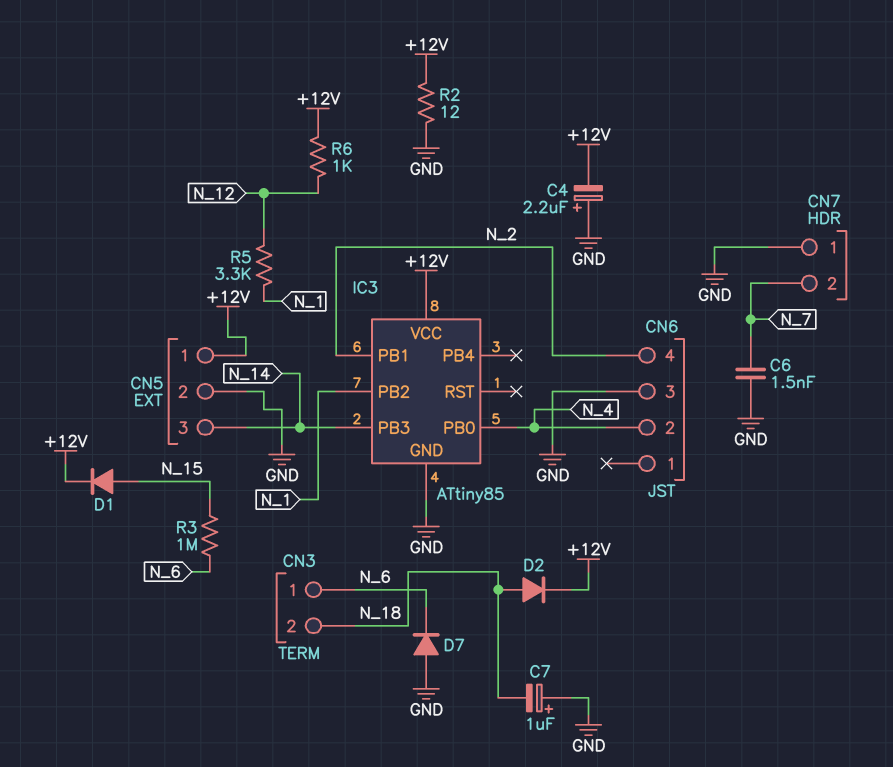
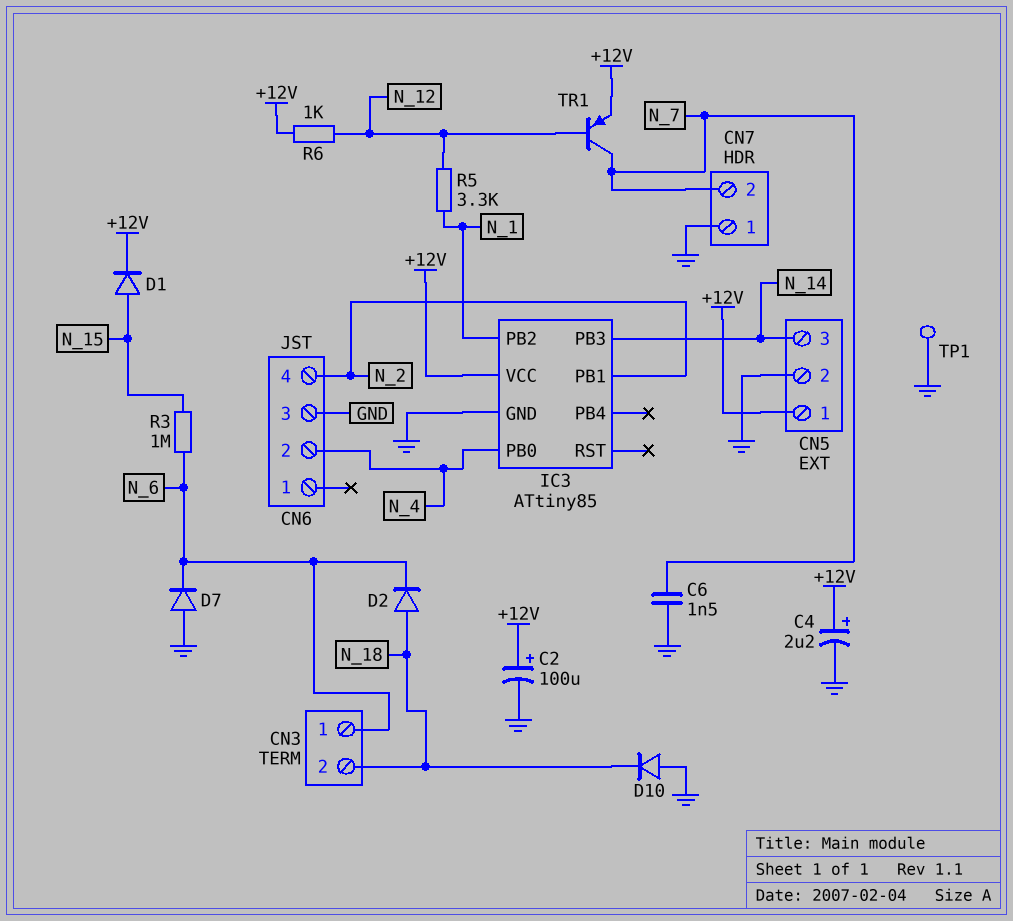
C2: none -> 100uF (plus +12V, minus GND)
C4: 2.2uF (plus GND, minus +12V) -> 2.2uF (plus +12V, minus GND)
C7: 1uF (plus GND, minus N_18) -> none
D2: diode (A N_18, K +12V) -> diode (A N_18, K N_6)
D10: none -> diode (A GND, K N_18)
R2: 12 (+12V, GND) -> none
TP1: none -> test point (GND)
TR1: none -> PNP (B N_12, C N_7, E +12V)

